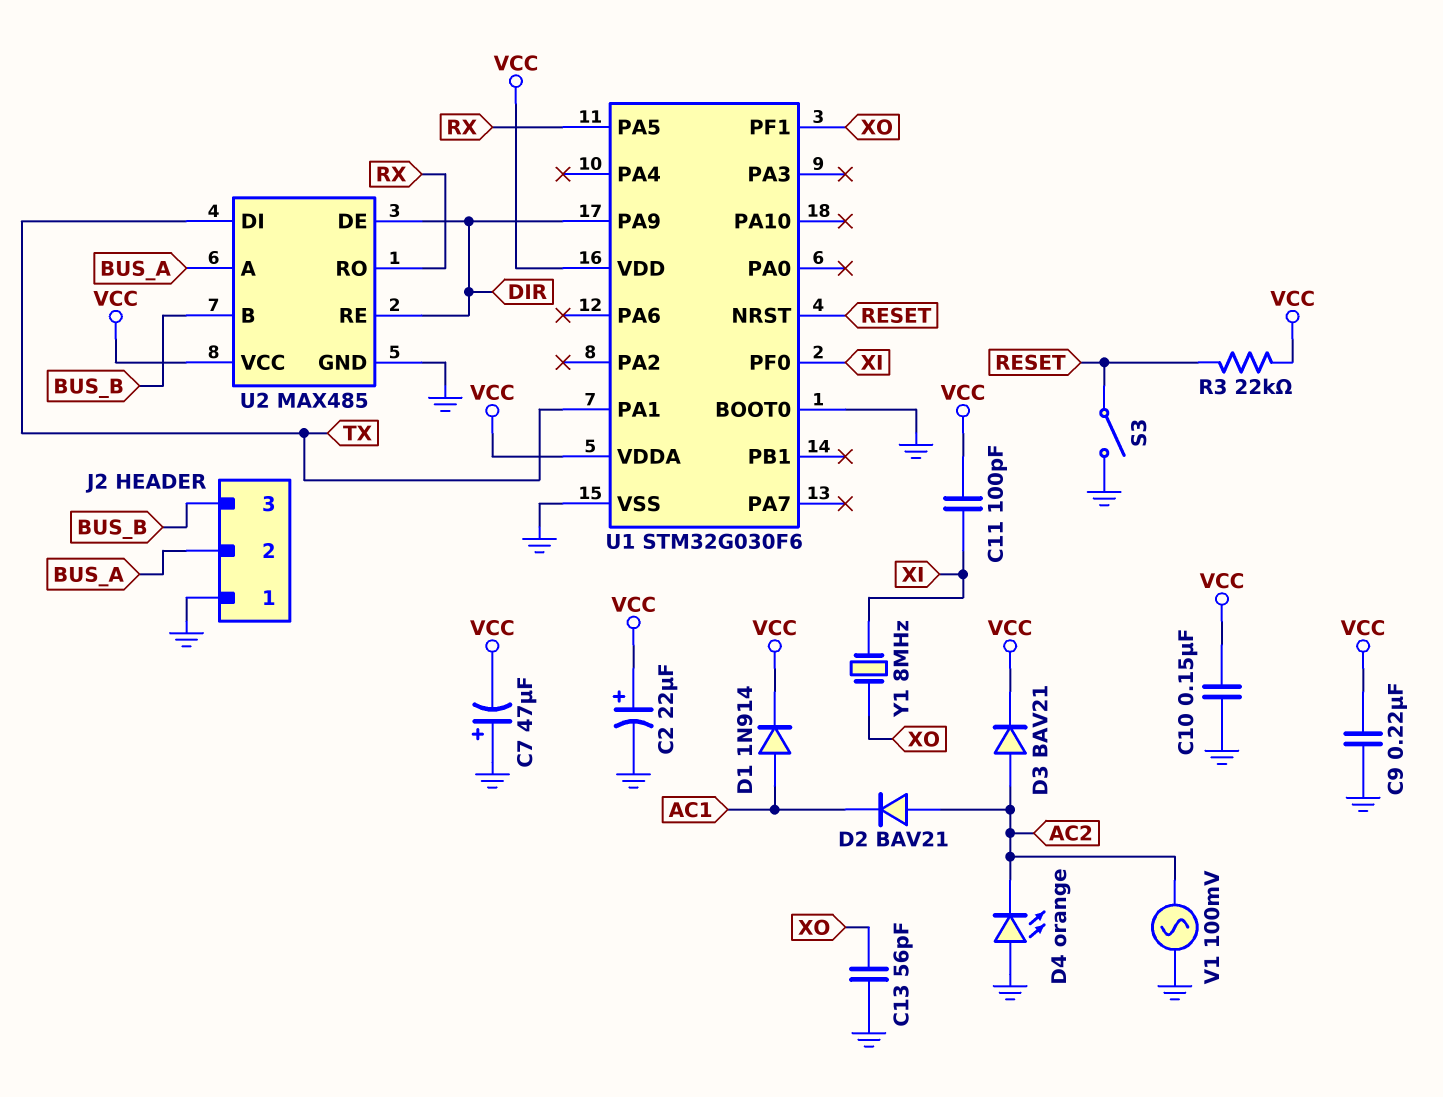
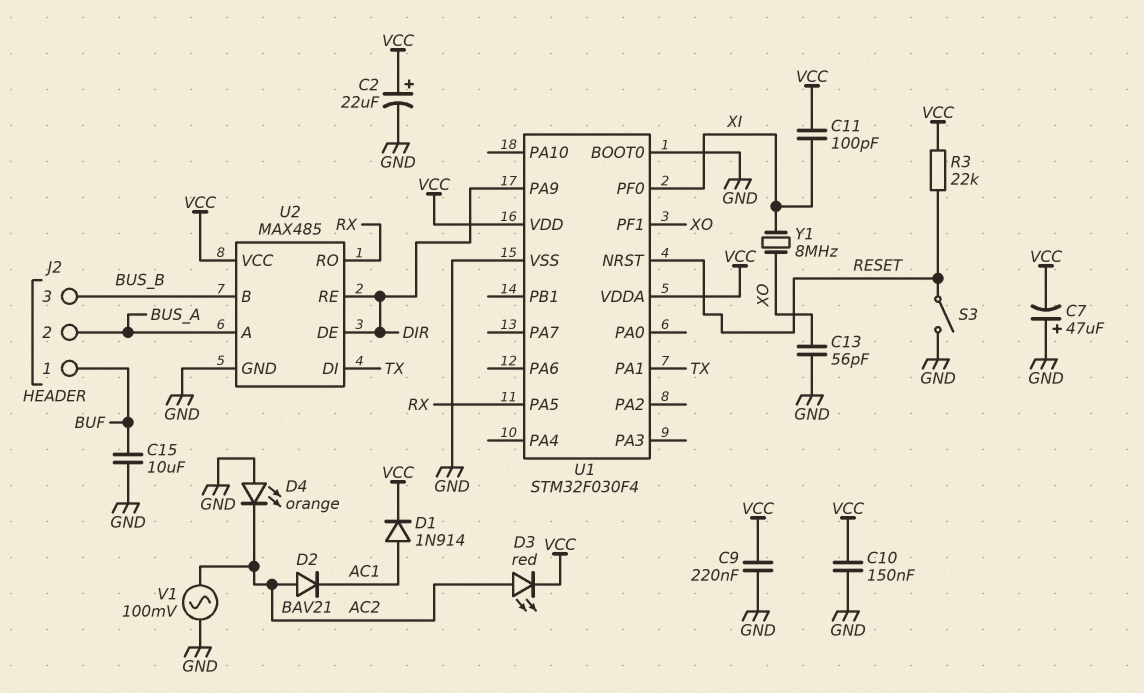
C15: none -> 10uF (BUF, GND)
D3: diode BAV21 (A AC2, K VCC) -> LED red (A AC2, K VCC)
J2 pin 1: GND -> BUF
U1: STM32G030F6 -> STM32F030F4

